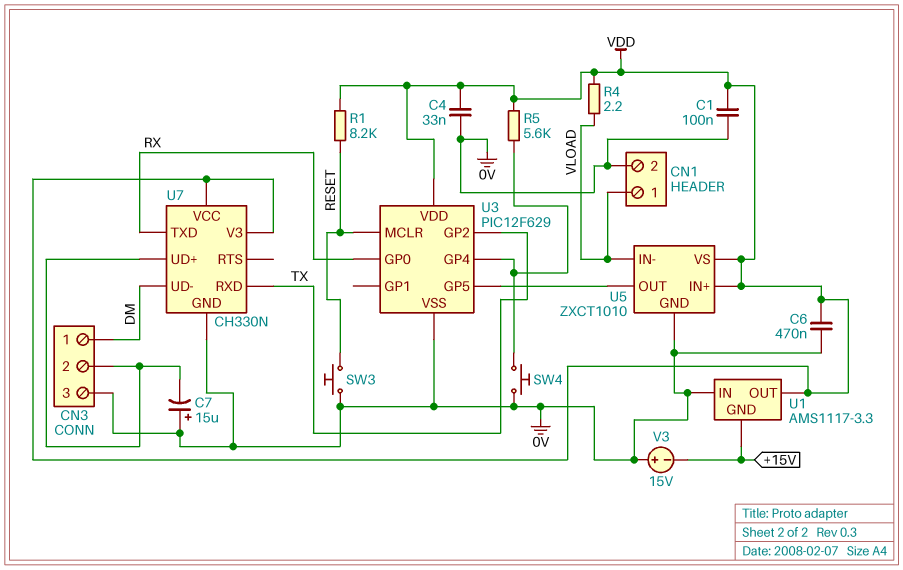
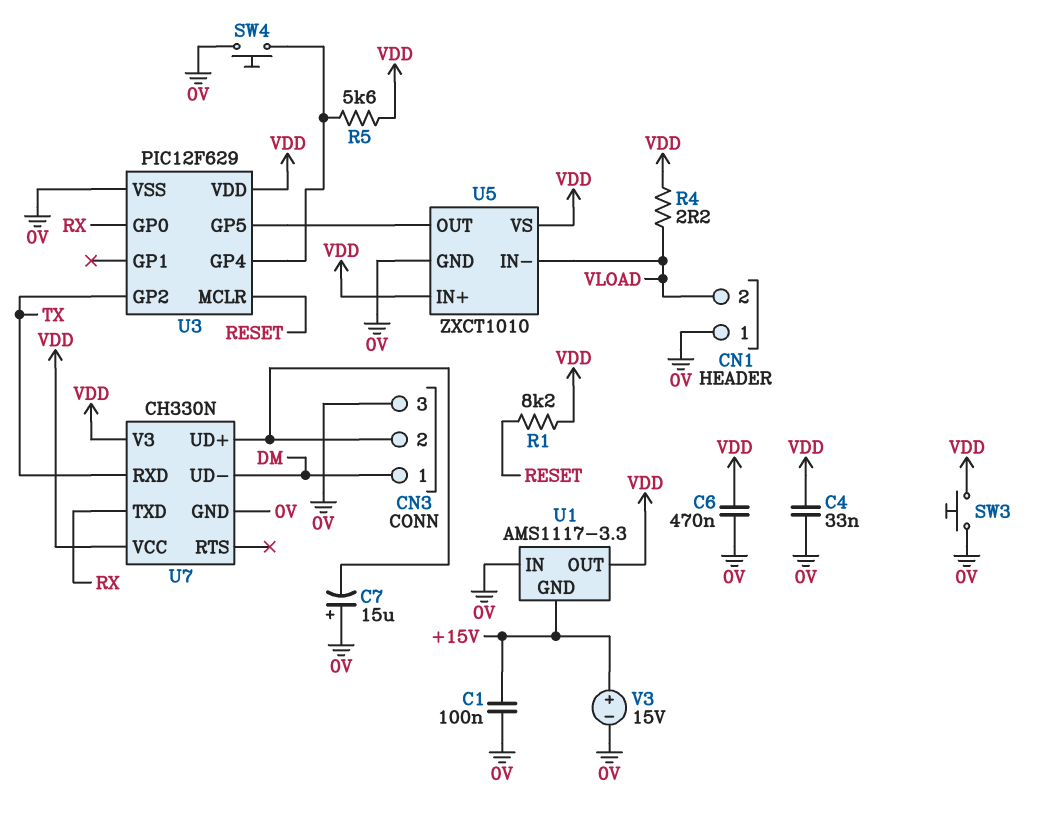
C1: 100nF (0V, VDD) -> 100nF (+15V, 0V)
CN1 pin 1: VLOAD -> 0V
CN1 pin 2: 0V -> VLOAD
SW3: button (0V, RESET) -> button (0V, VDD)
V3: 15V (plus 0V, minus +15V) -> 15V (plus +15V, minus 0V)

